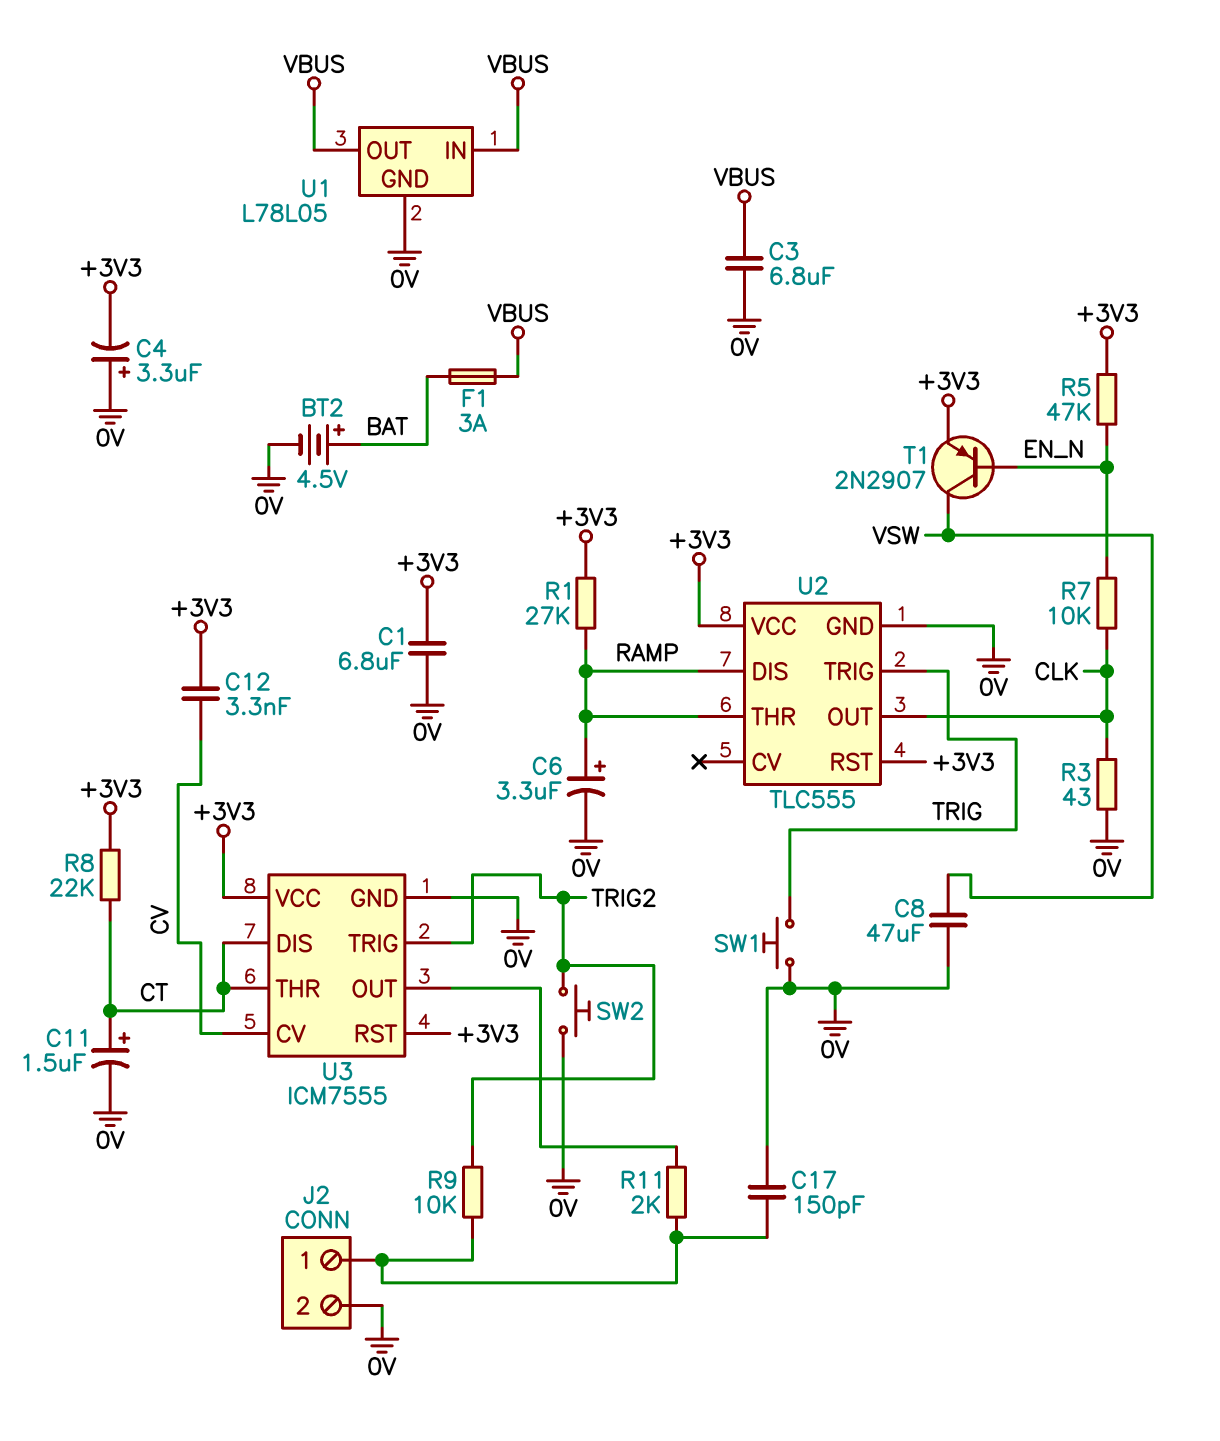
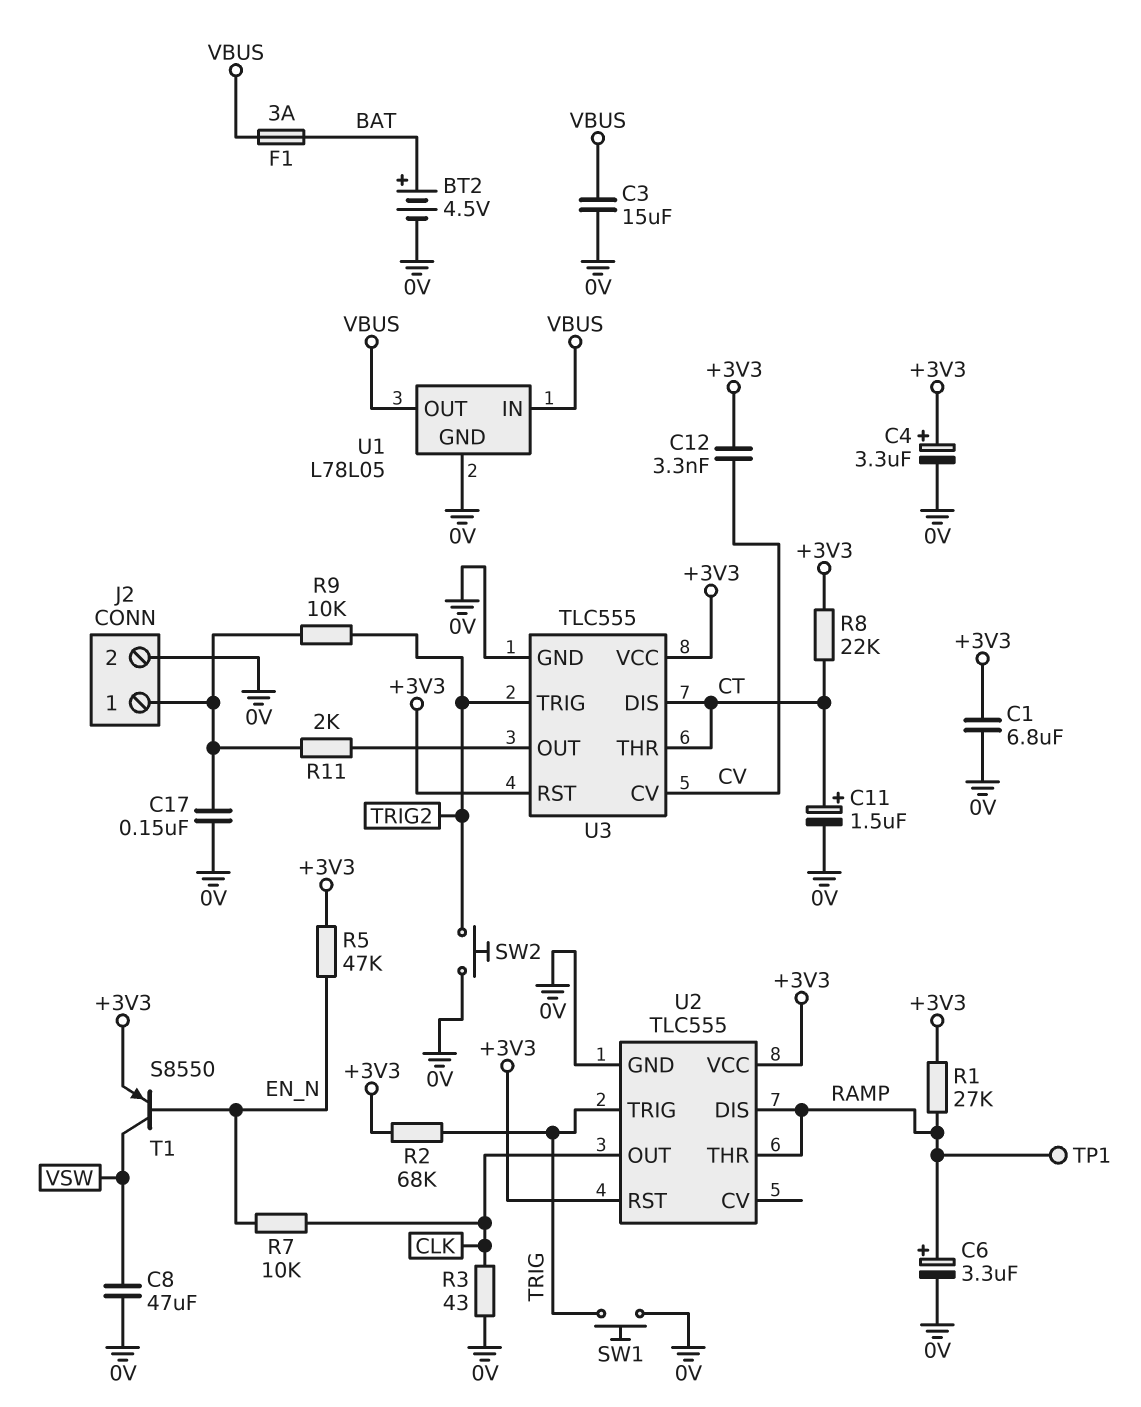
C3: 6.8uF (0V, VBUS) -> 15uF (0V, VBUS)
C4: 3.3uF (plus 0V, minus +3V3) -> 3.3uF (plus +3V3, minus 0V)
C17: 150pF (0V, J2/1) -> 150nF (0V, J2/1)
R2: none -> 68k (+3V3, TRIG)
T1: PNP 2N2907 (B EN_N, C VSW, E +3V3) -> PNP S8550 (B EN_N, C VSW, E +3V3)
TP1: none -> test point (RAMP)
U3: ICM7555 -> TLC555

